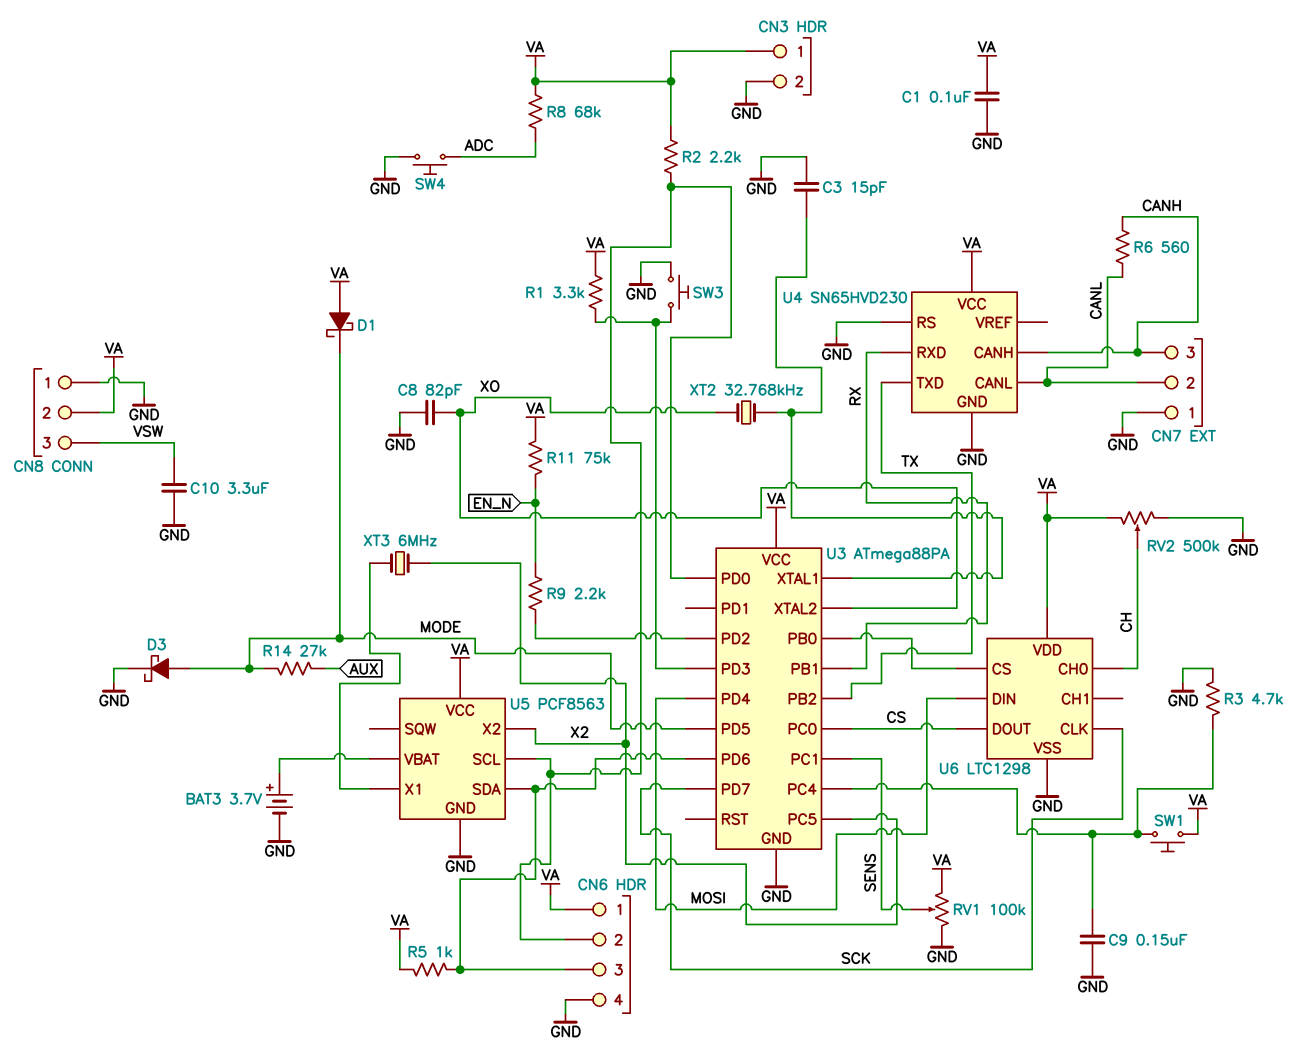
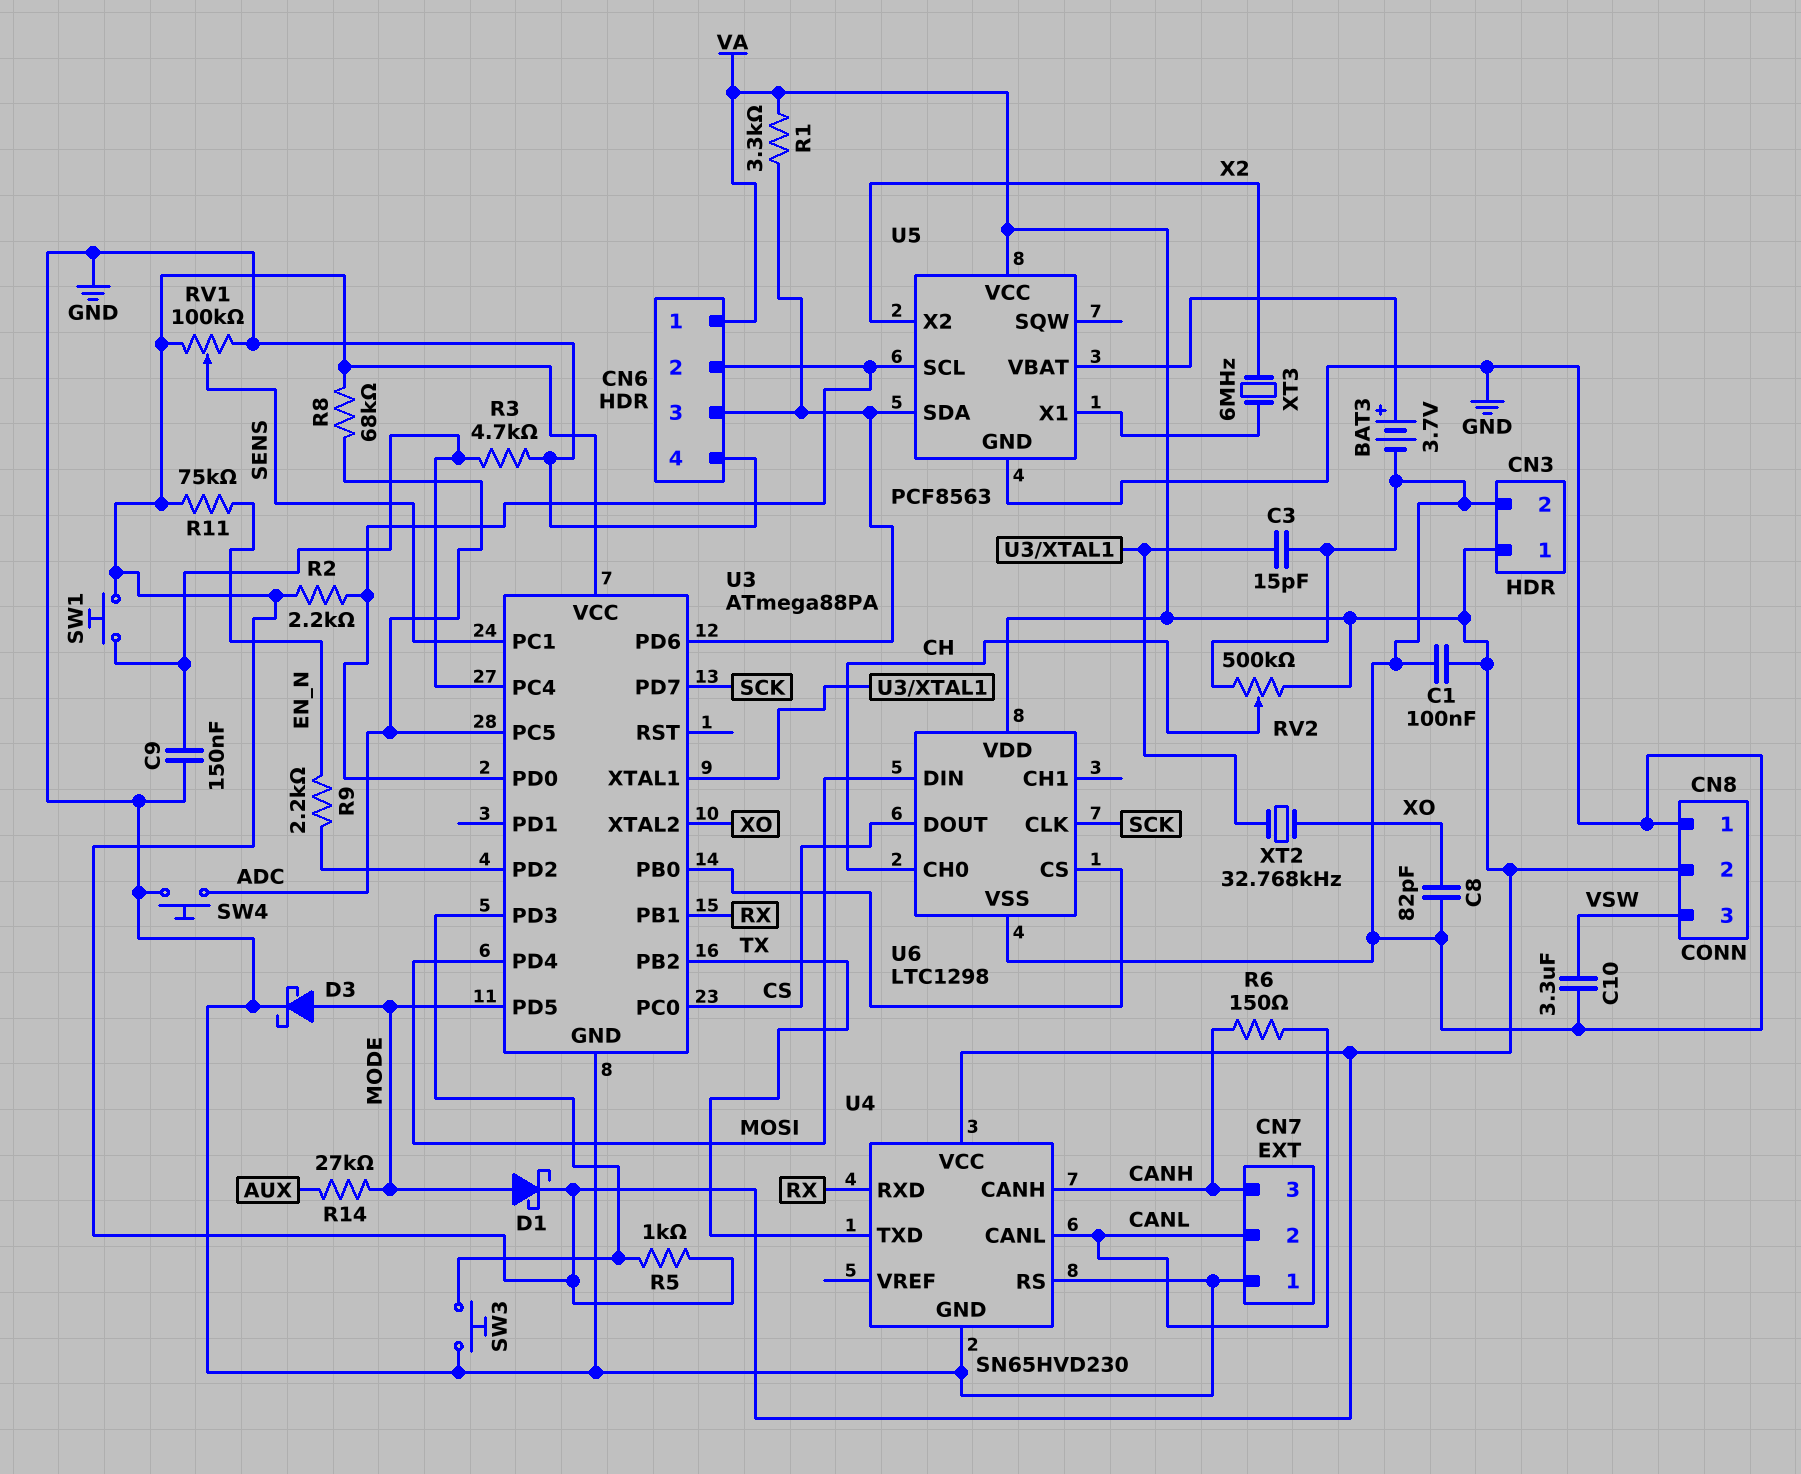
D1: schottky (A VA, K MODE) -> schottky (A MODE, K VA)
R1: 3.3k (U3/PD3, VA) -> 3.3k (CN6/3, VA)
R5: 1k (CN6/3, VA) -> 1k (U3/PD3, VA)
R6: 560 (CANH, CANL) -> 150 (CANH, CANL)
U3 pin PC5: X2 -> ADC

